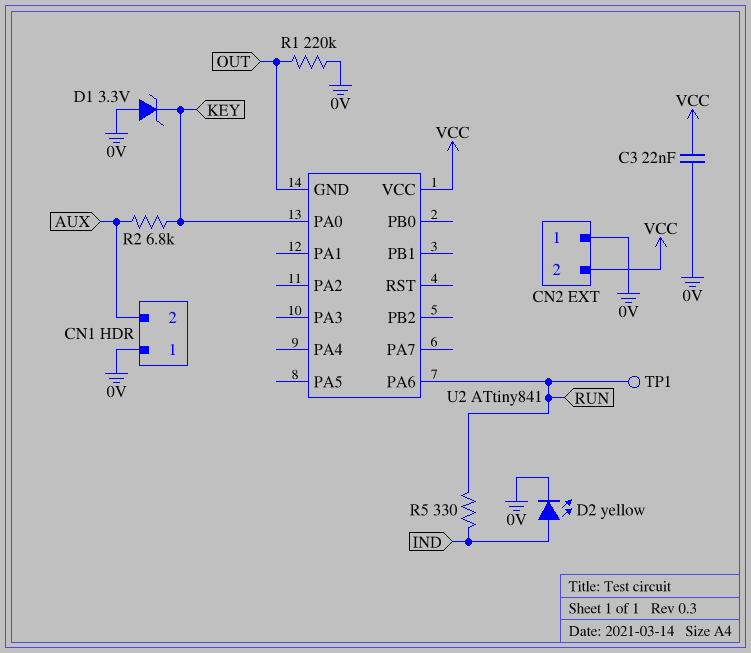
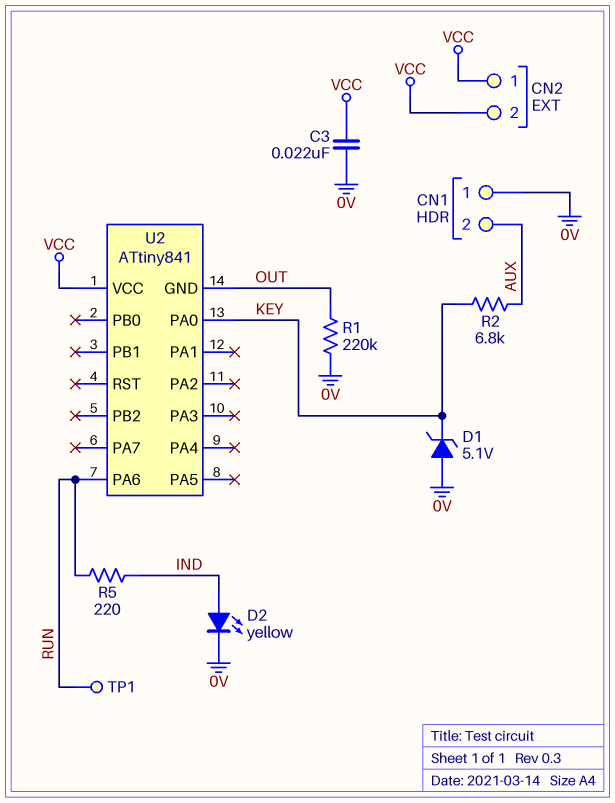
CN2 pin 1: 0V -> VCC
D1: zener 3.3V (A 0V, K KEY) -> zener 5.1V (A 0V, K KEY)
R5: 330 (IND, RUN) -> 220 (IND, RUN)

